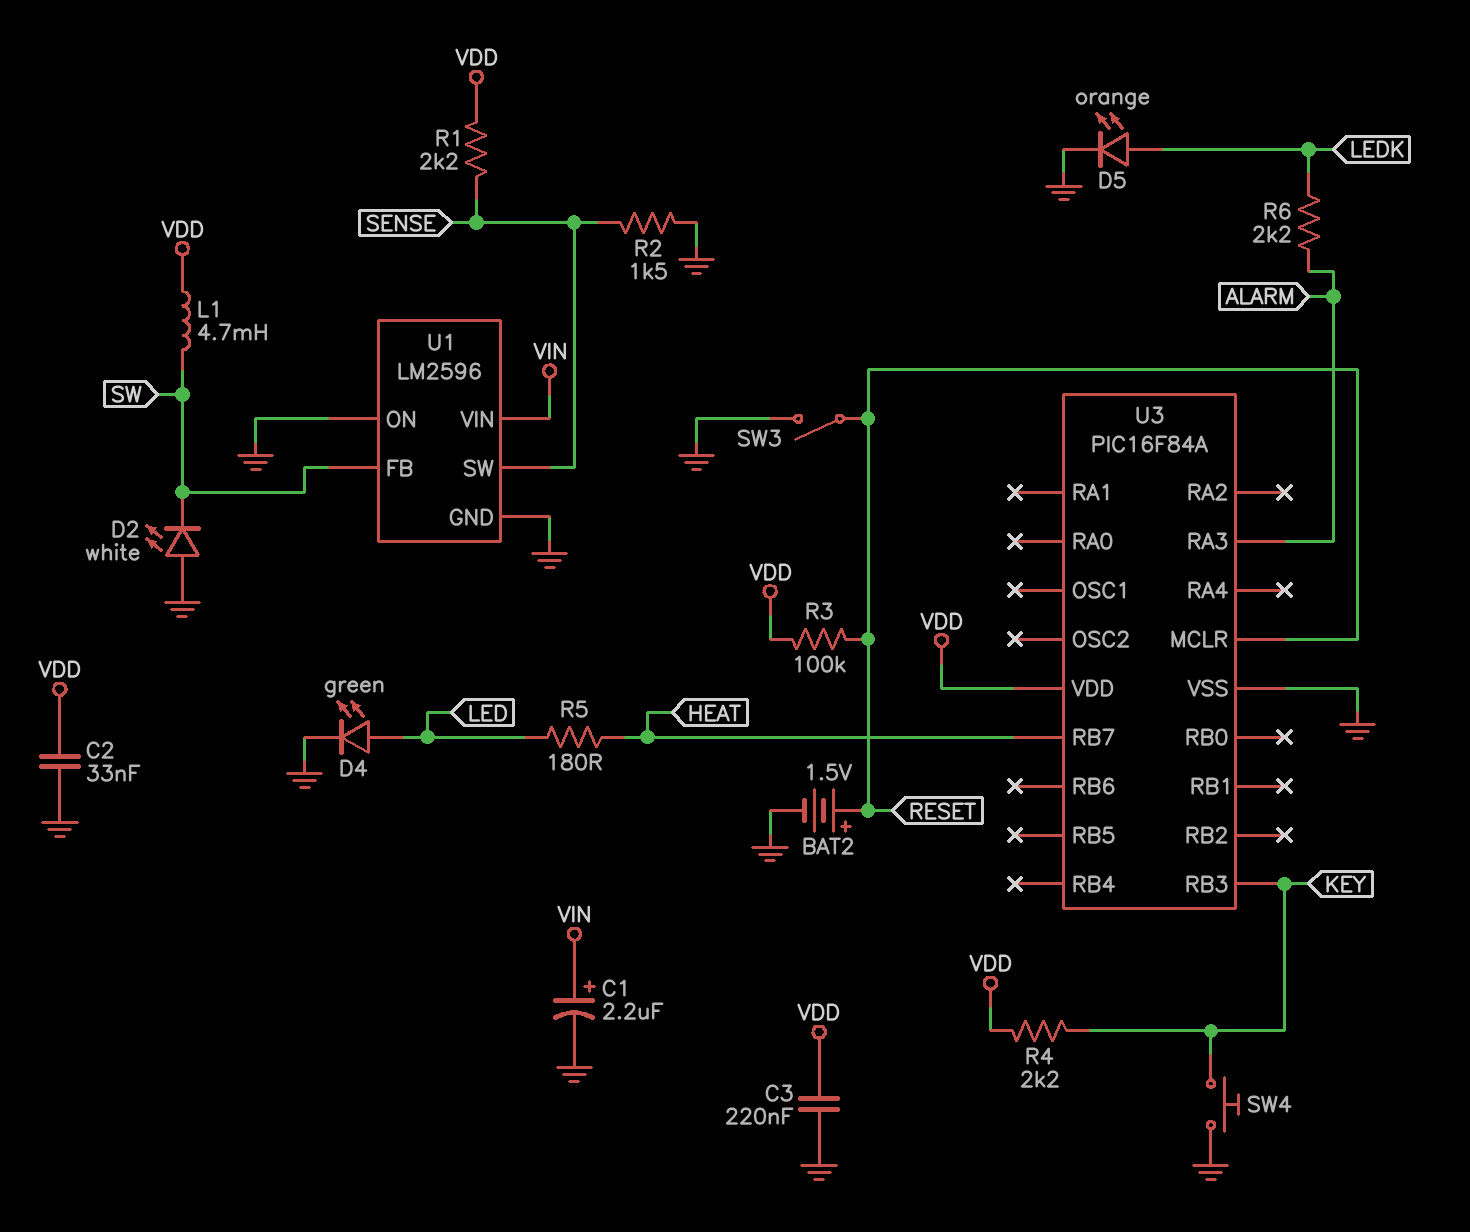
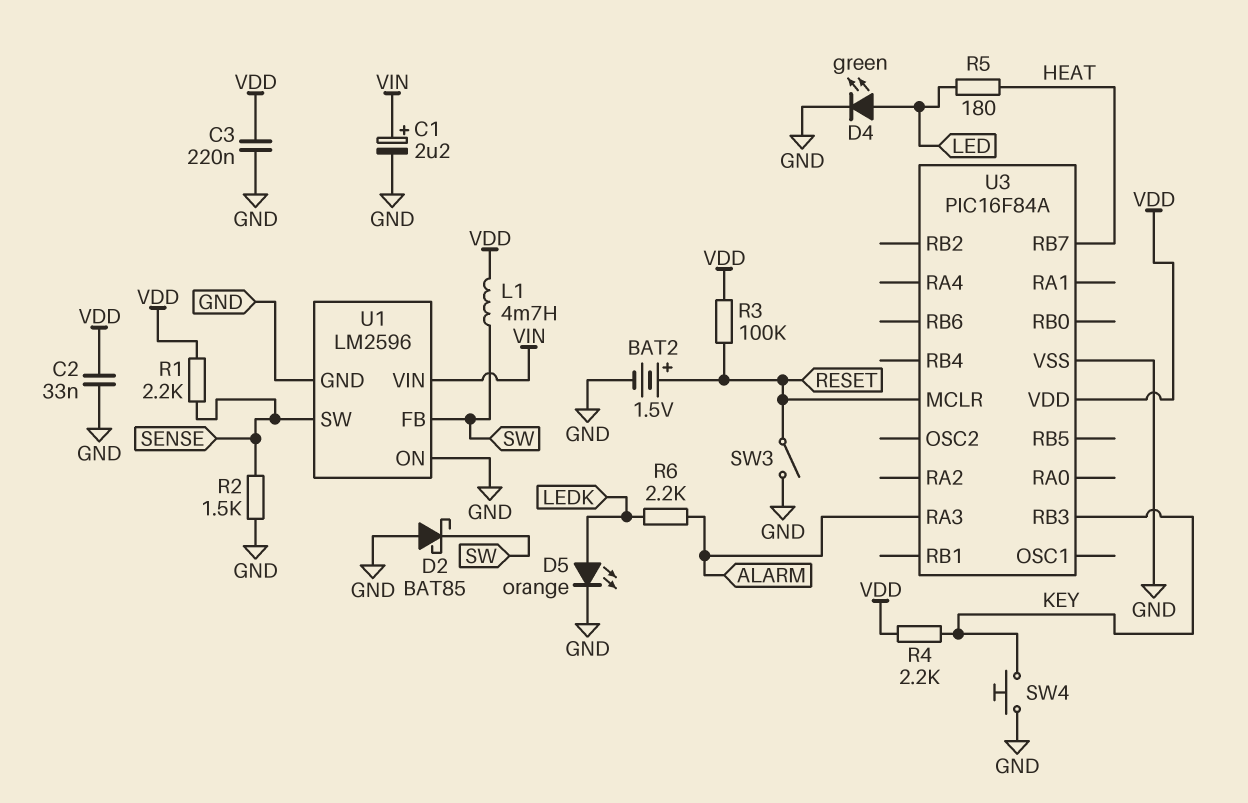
D2: LED white (A GND, K SW) -> schottky BAT85 (A GND, K SW)

